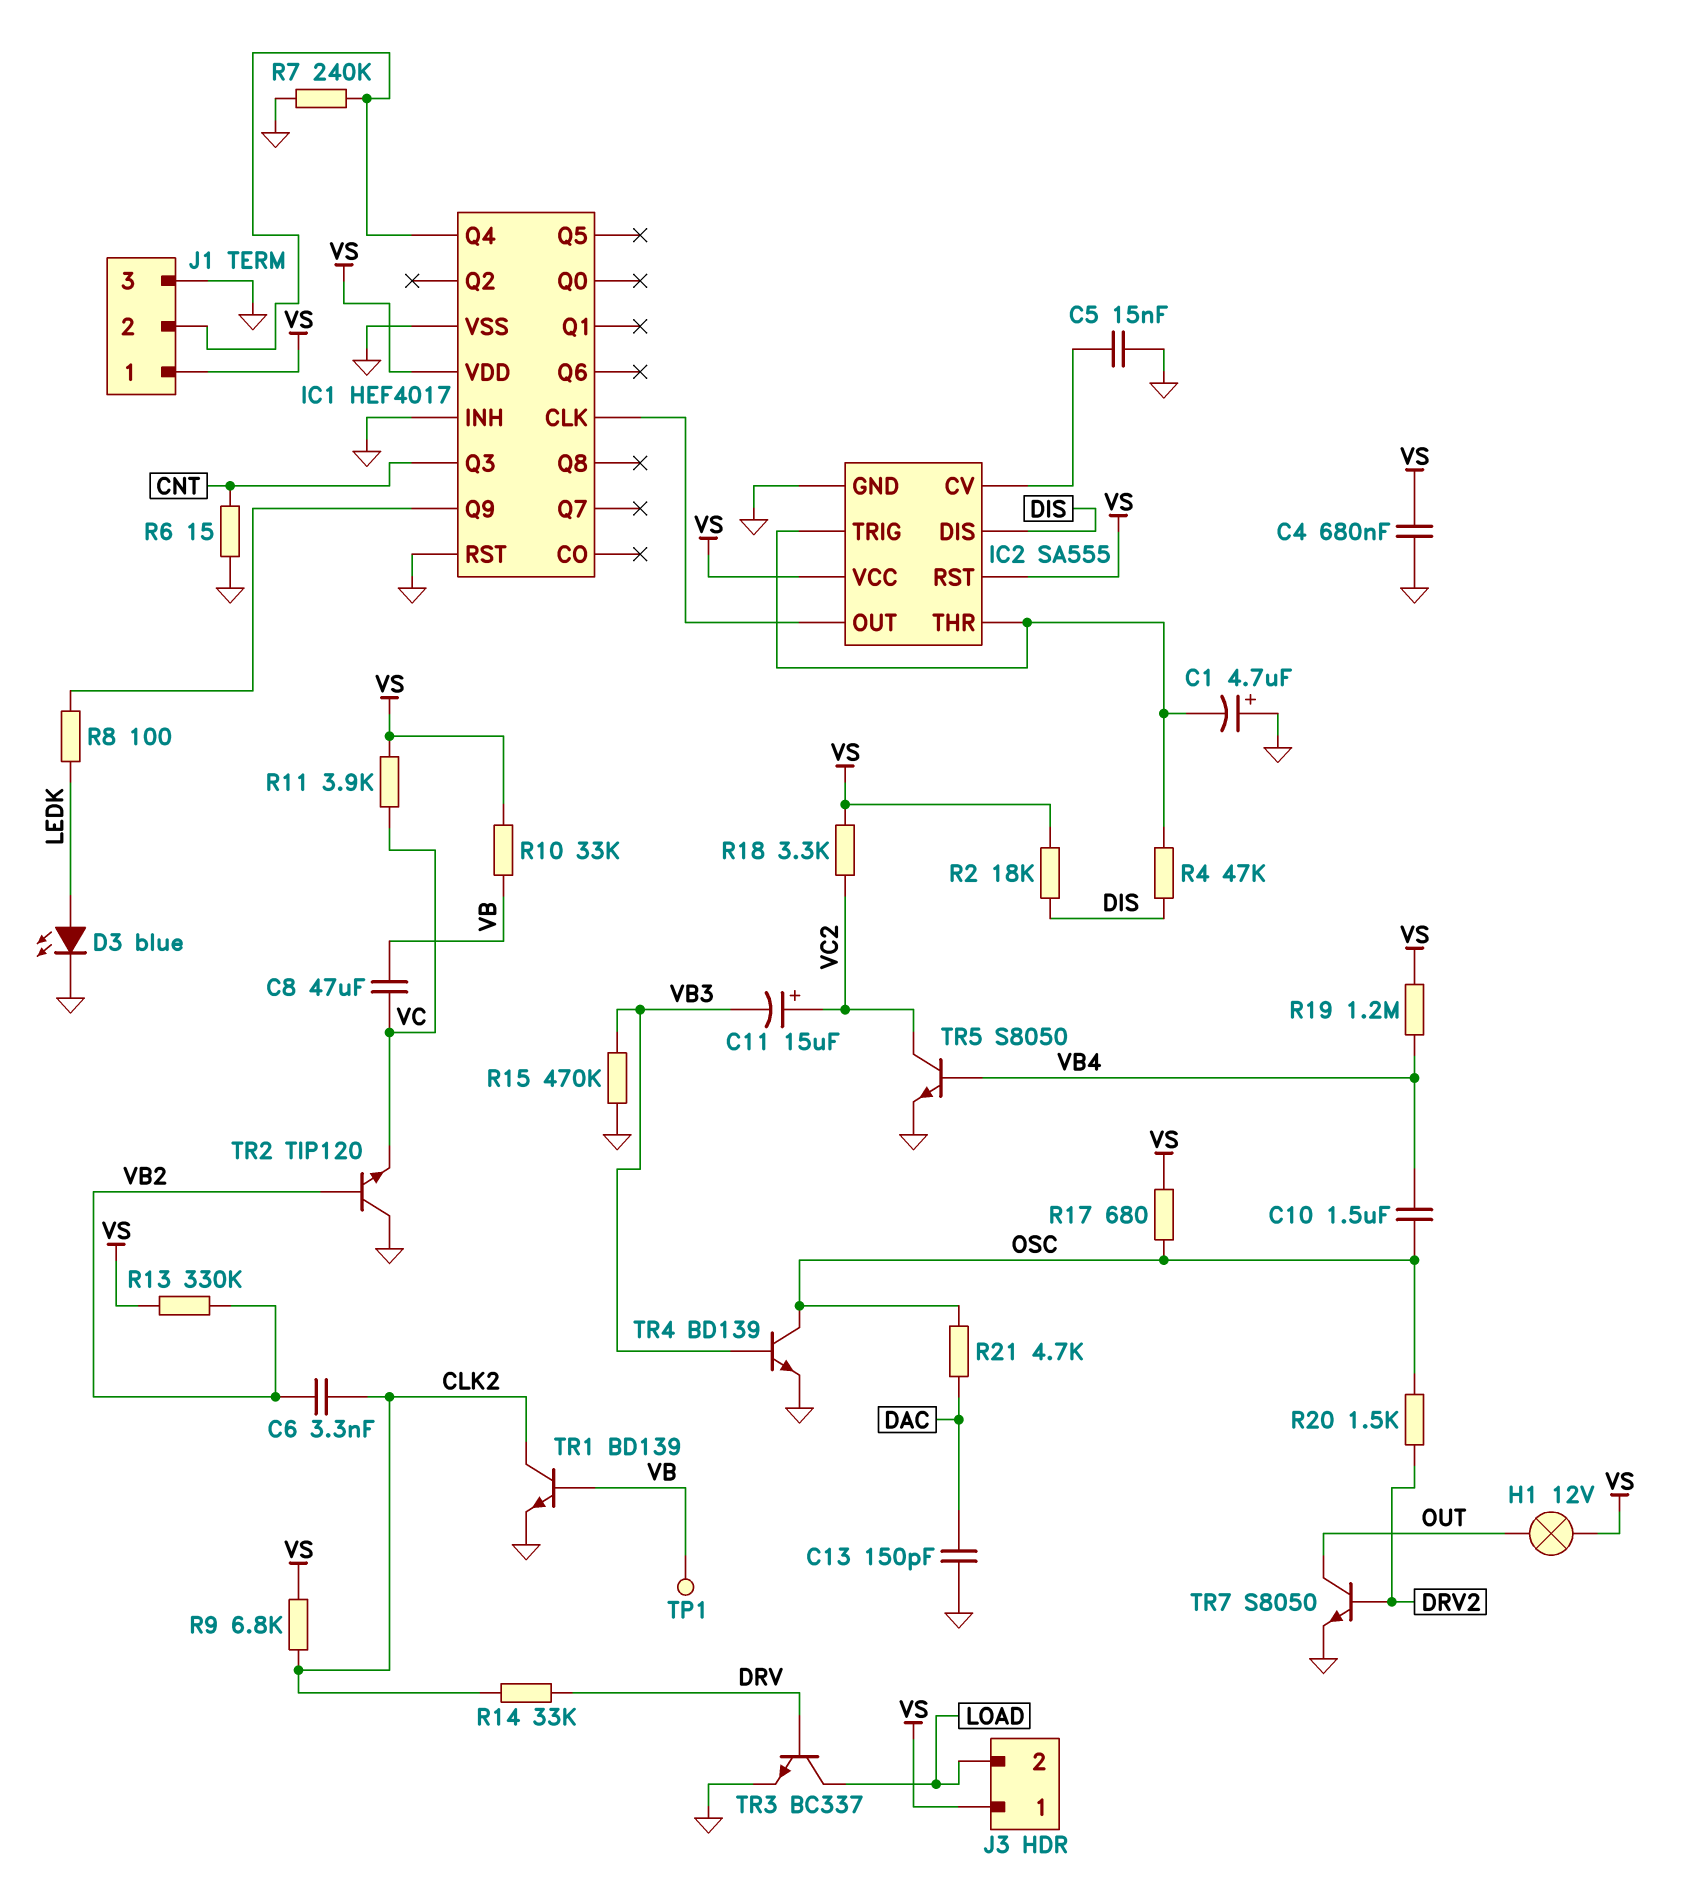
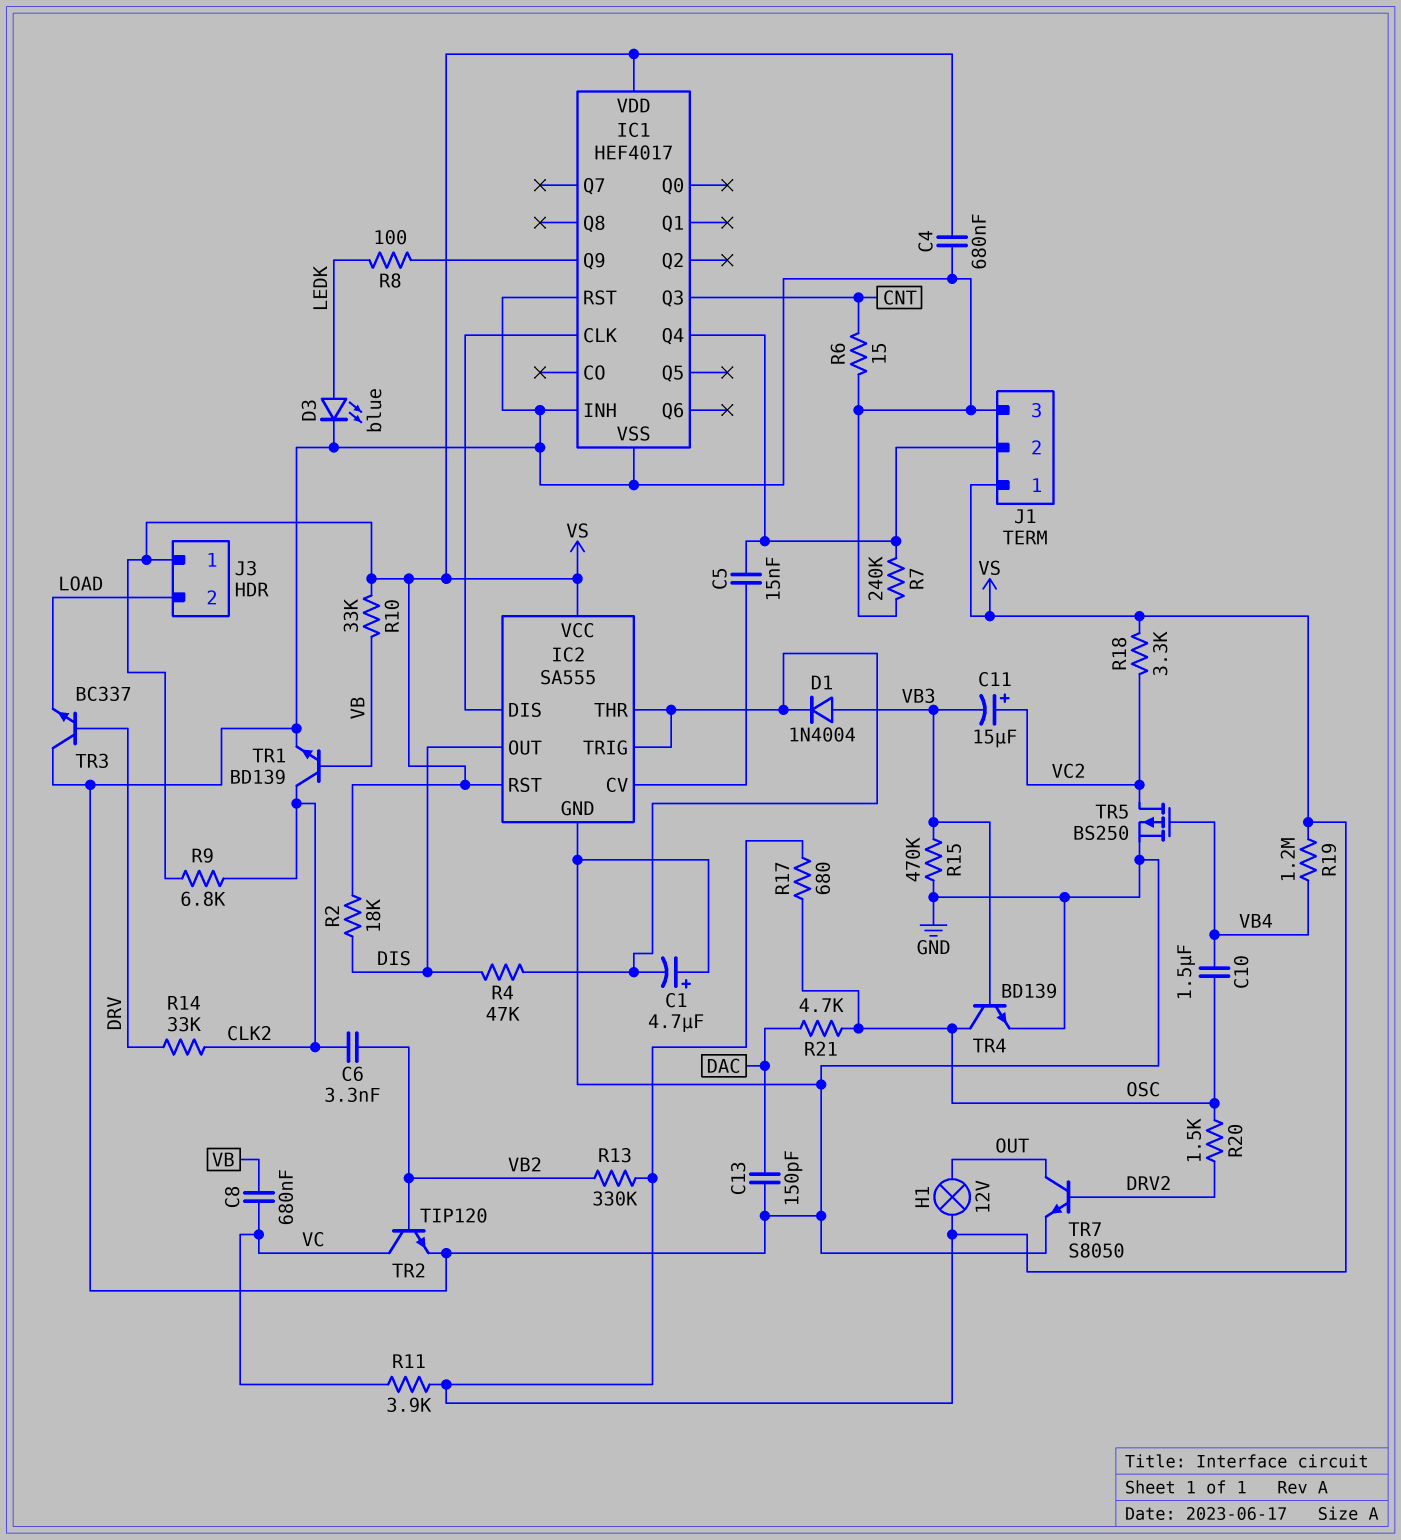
C5: 15nF (GND, IC2/CV) -> 15nF (IC1/Q4, IC2/CV)
C8: 47uF (VB, VC) -> 680nF (VB, VC)
D1: none -> diode 1N4004 (A VB3, K IC2/THR)
IC2 pin DIS: DIS -> IC1/CLK
IC2 pin OUT: IC1/CLK -> DIS
TP1: test point (VB) -> none
TR2: NPN TIP120 (B VB2, C GND, E VC) -> NPN TIP120 (B VB2, C VC, E GND)
TR3: NPN BC337 (B DRV, C LOAD, E GND) -> NPN BC337 (B DRV, C GND, E LOAD)
TR5: NPN S8050 (B VB4, C VC2, E GND) -> PMOS BS250 (G VB4, D VC2, S GND)

